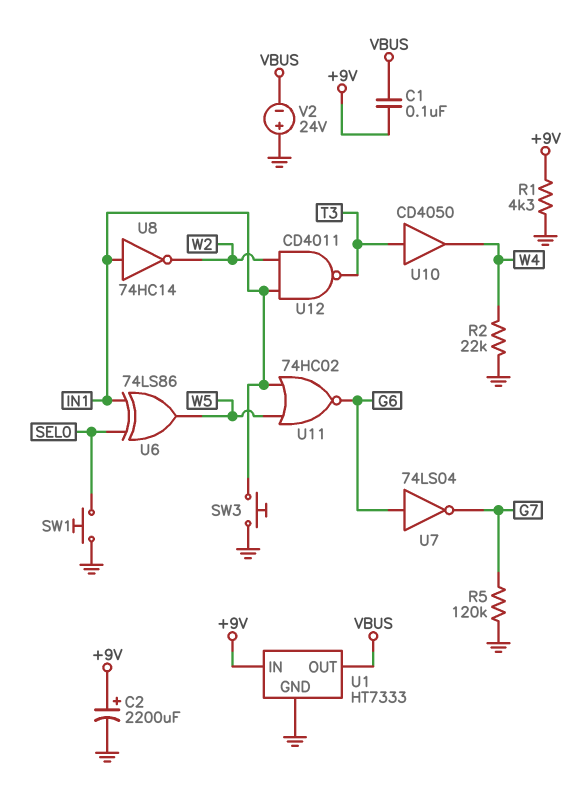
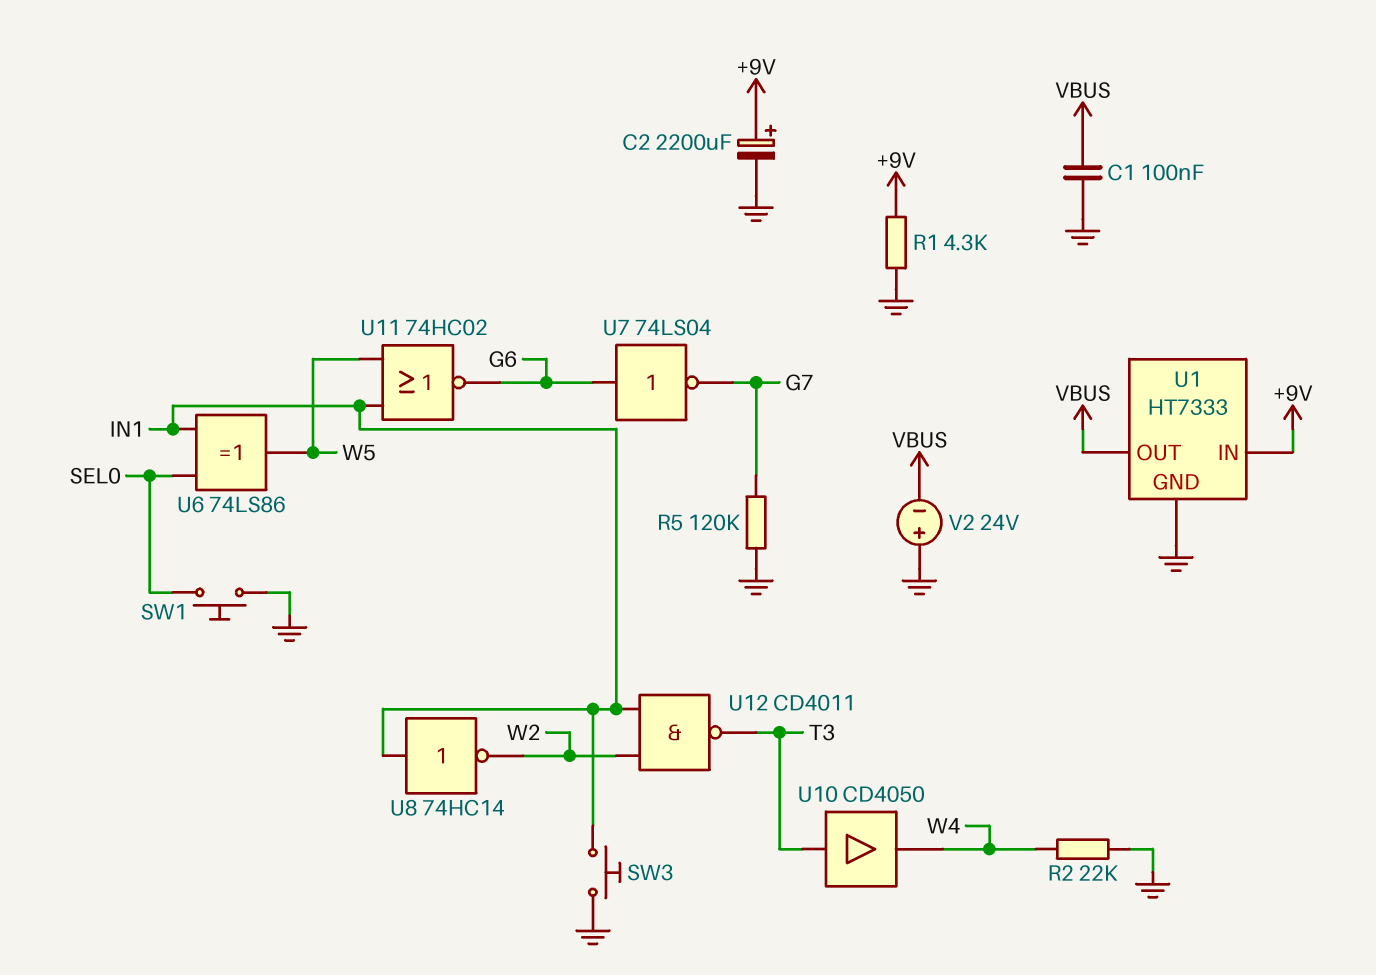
C1: 100nF (+9V, VBUS) -> 100nF (GND, VBUS)

